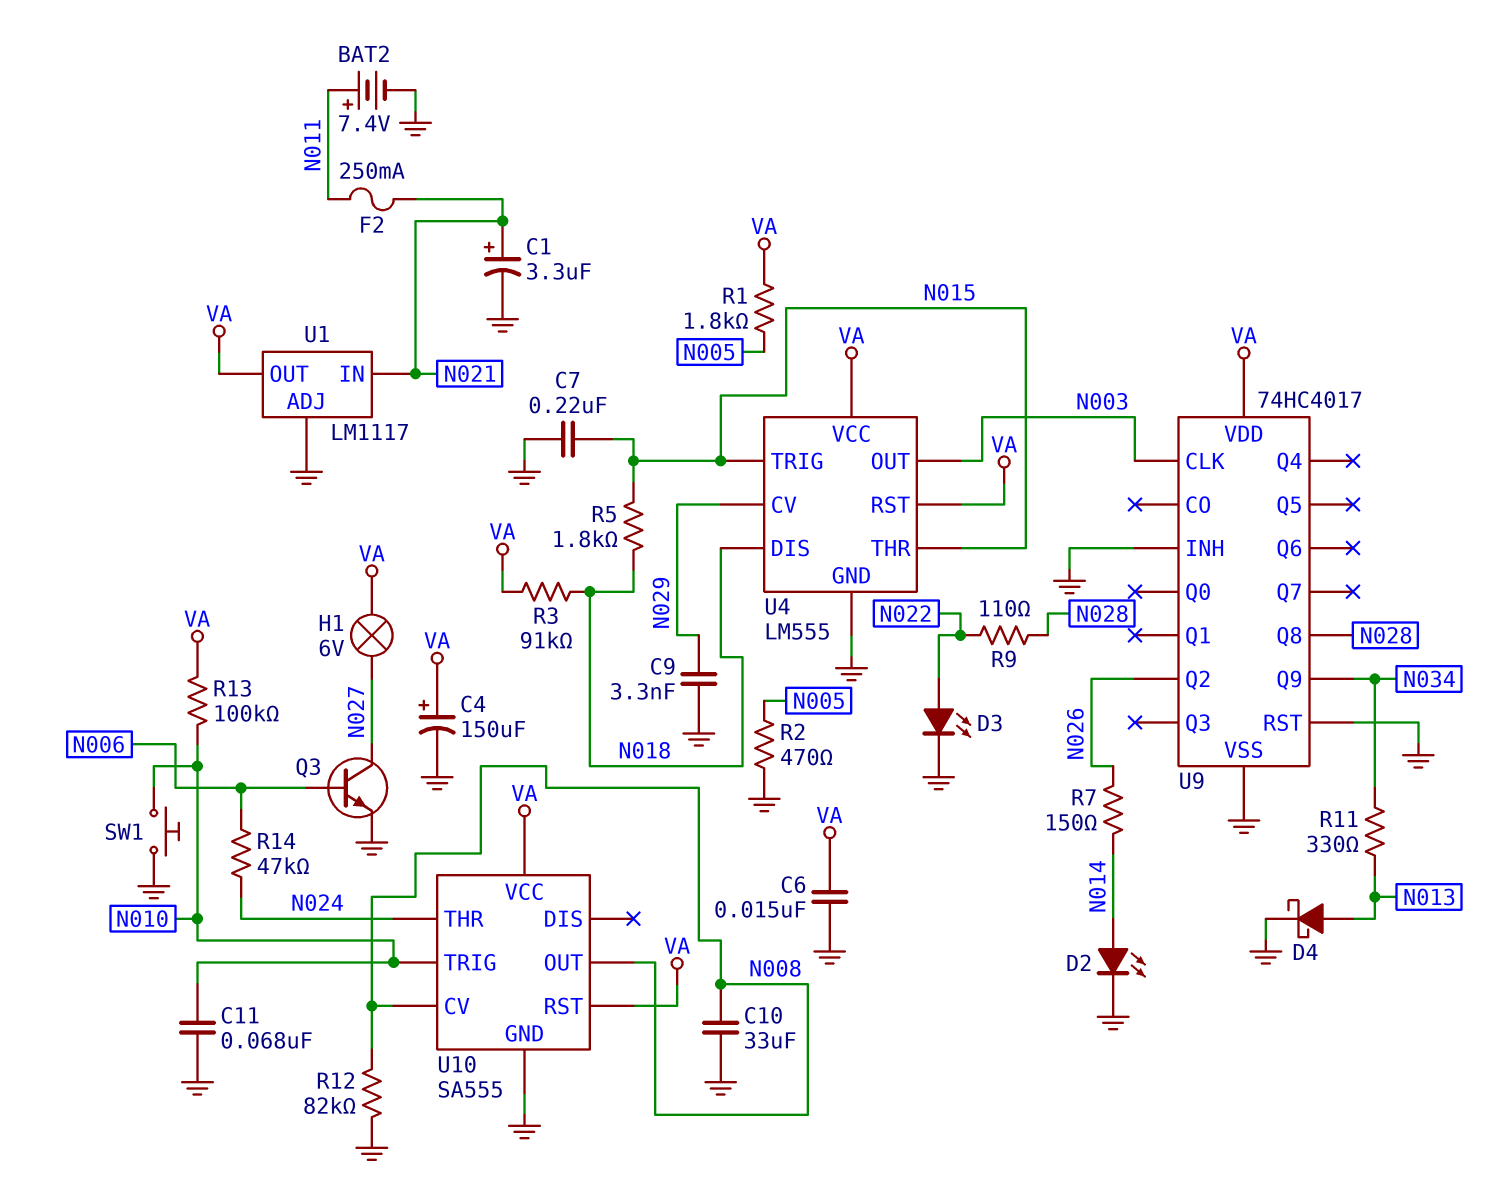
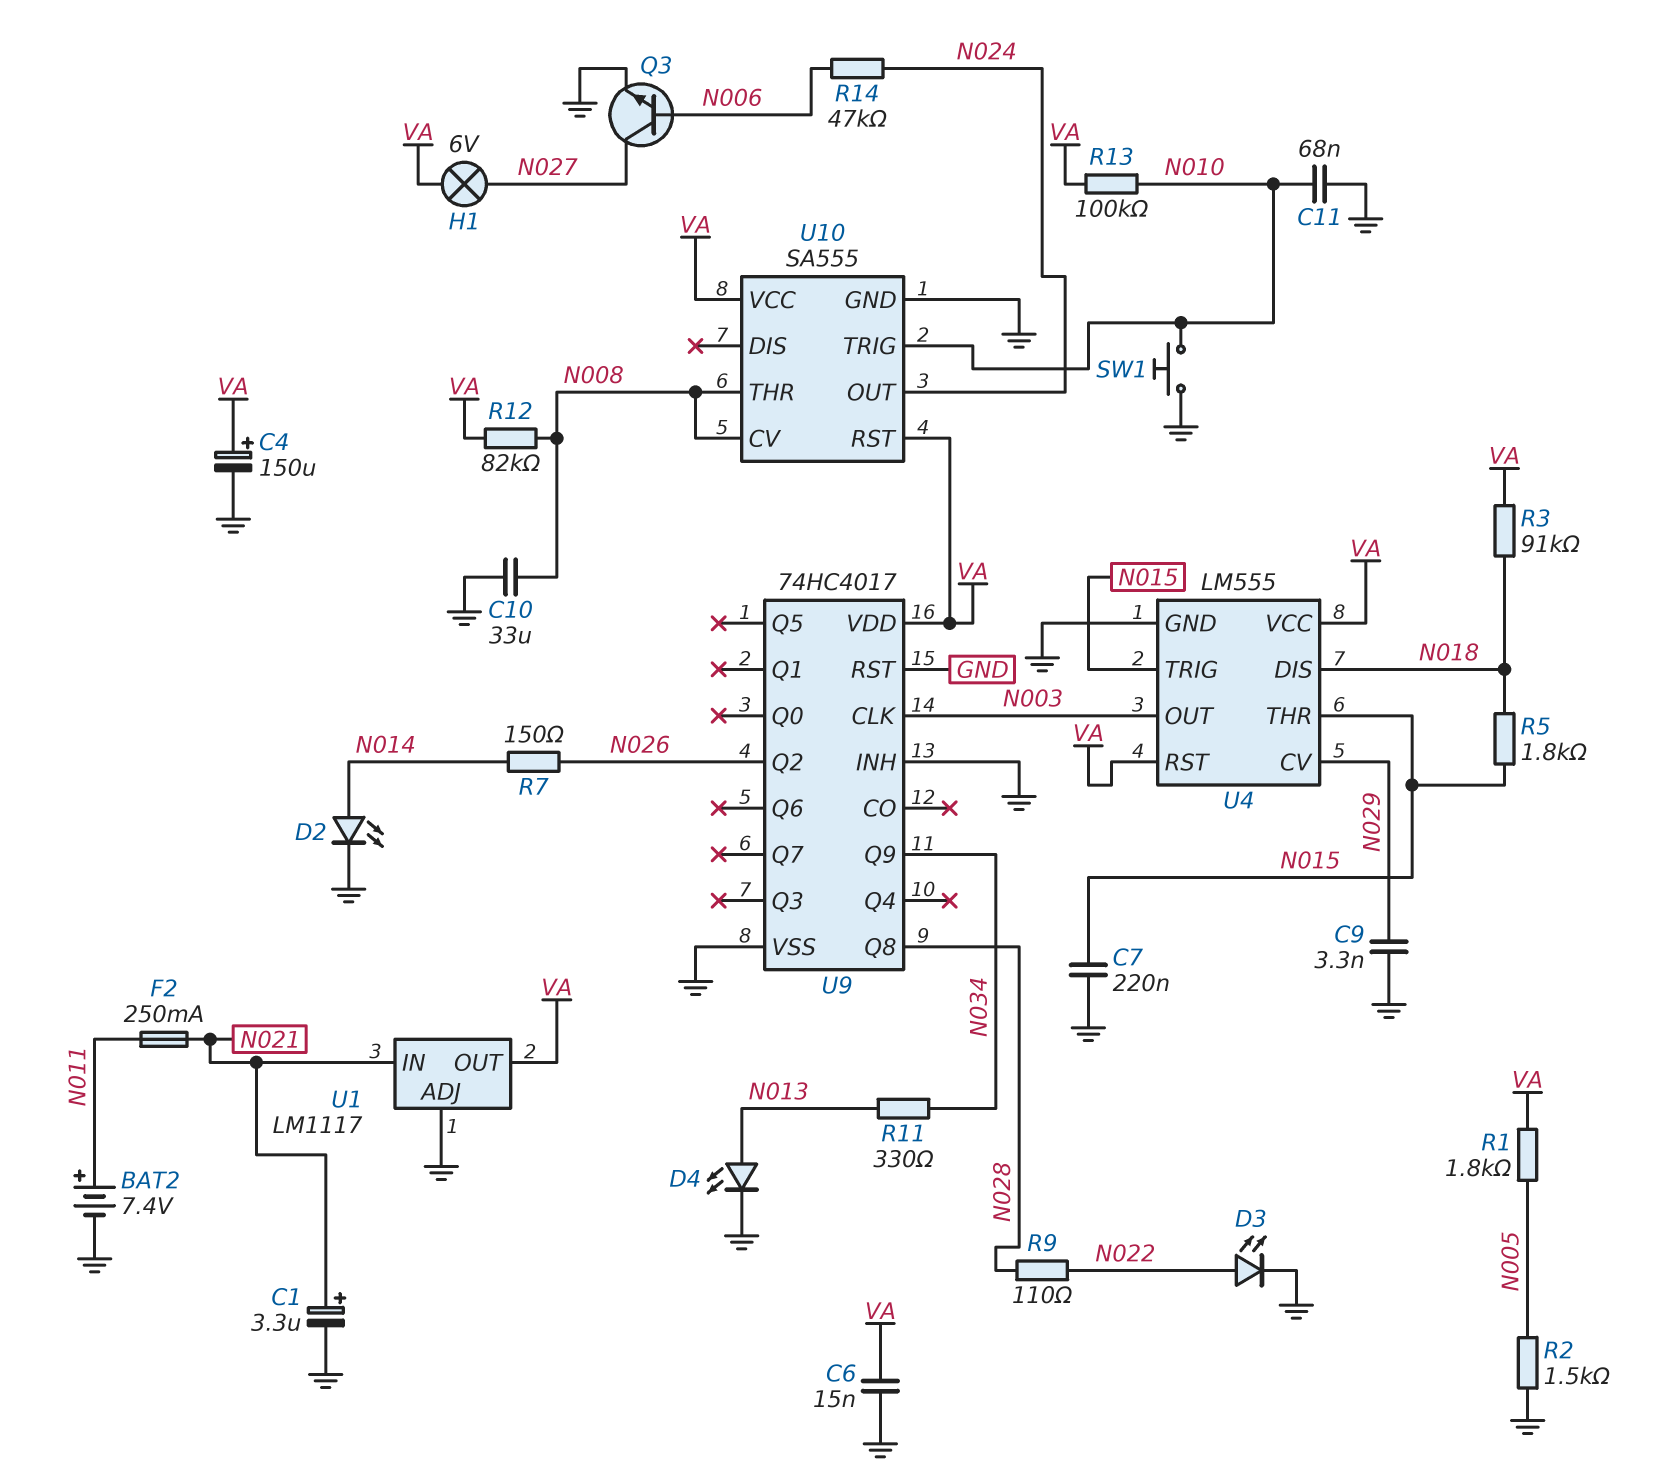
D4: schottky (A N013, K GND) -> LED (A N013, K GND)
R2: 470 (GND, N005) -> 1.5k (GND, N005)
R12: 82k (GND, N008) -> 82k (N008, VA)
U10 pin OUT: N008 -> N024
U10 pin THR: N024 -> N008

